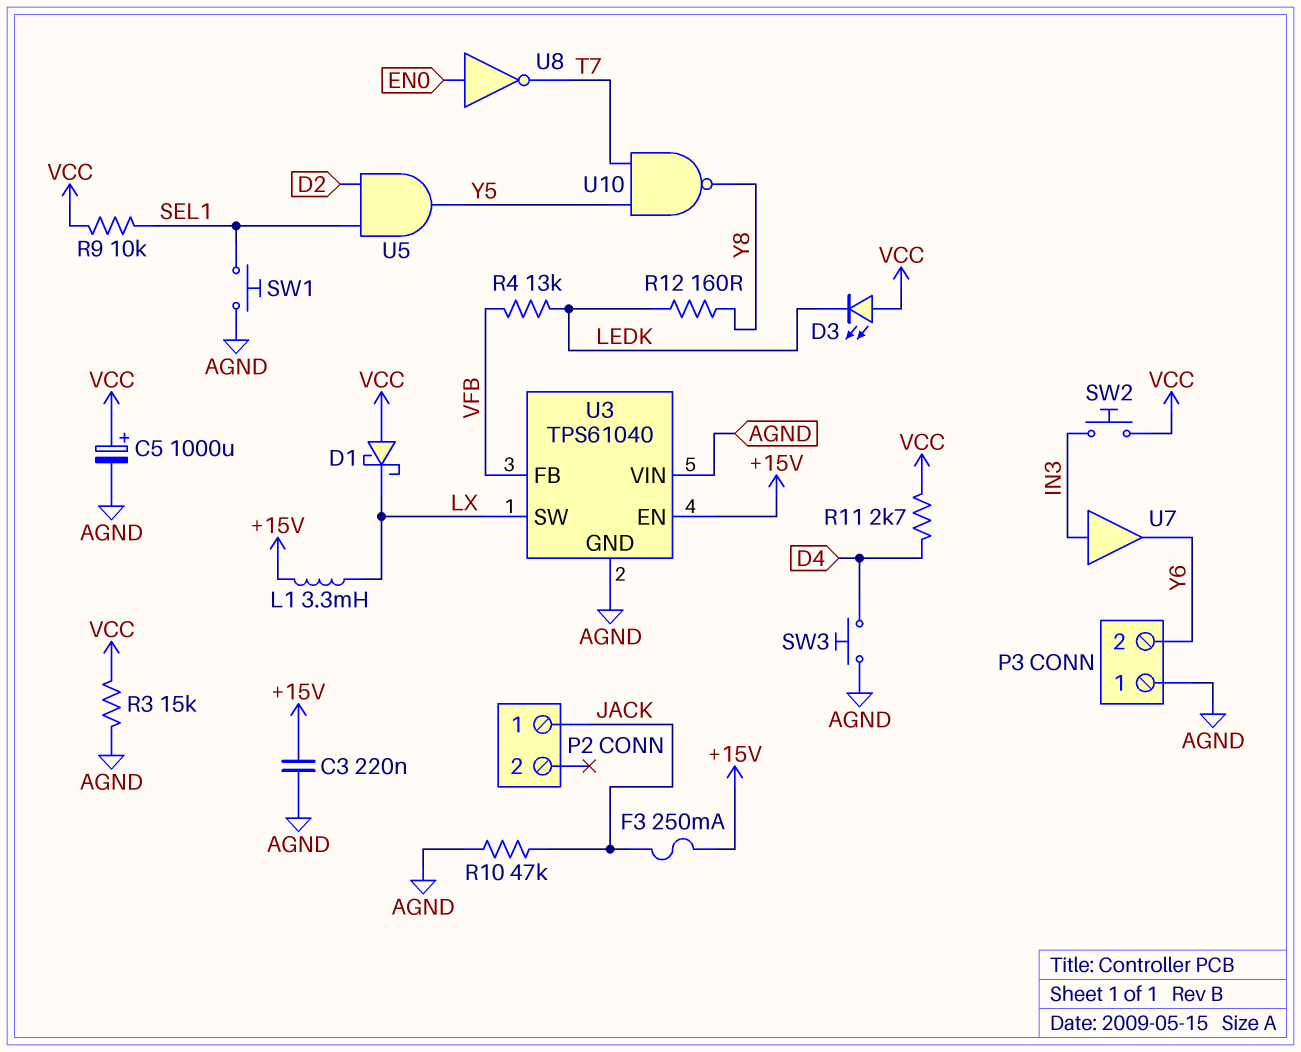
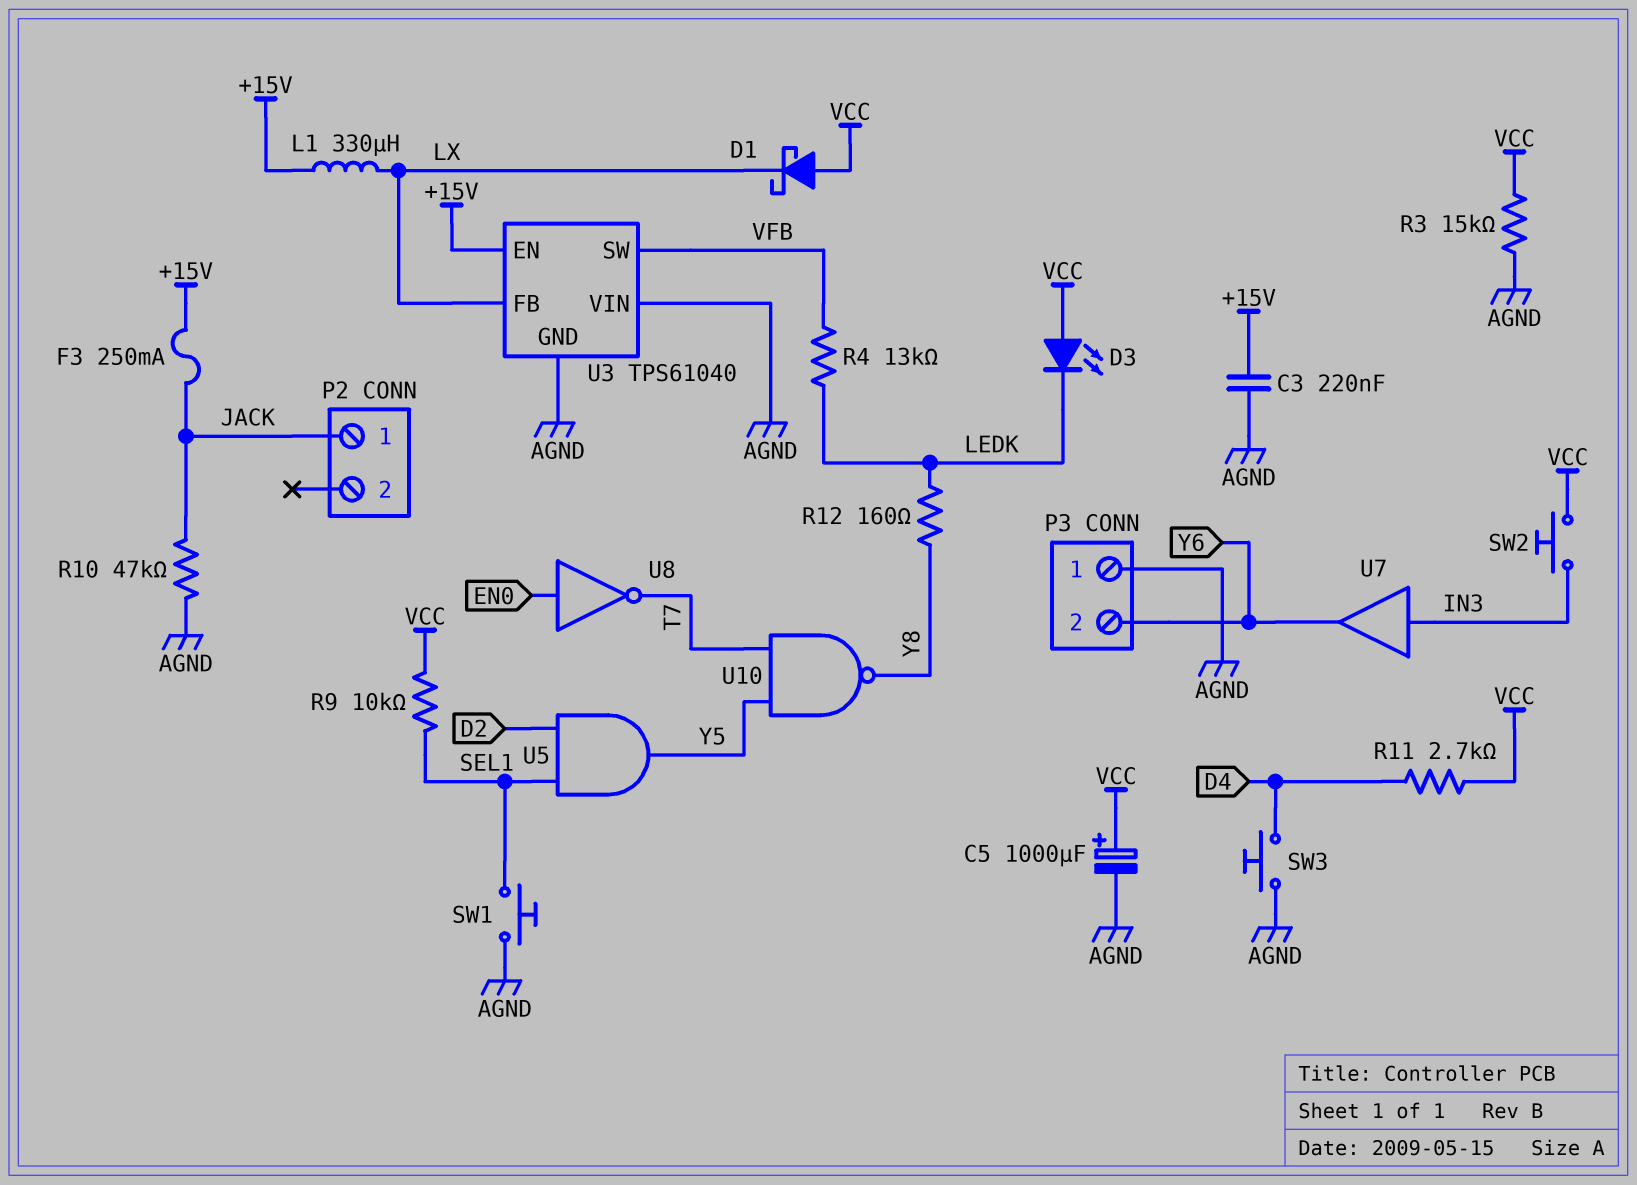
L1: 3.3mH (+15V, LX) -> 330uH (+15V, LX)
U3 pin FB: VFB -> LX
U3 pin SW: LX -> VFB

